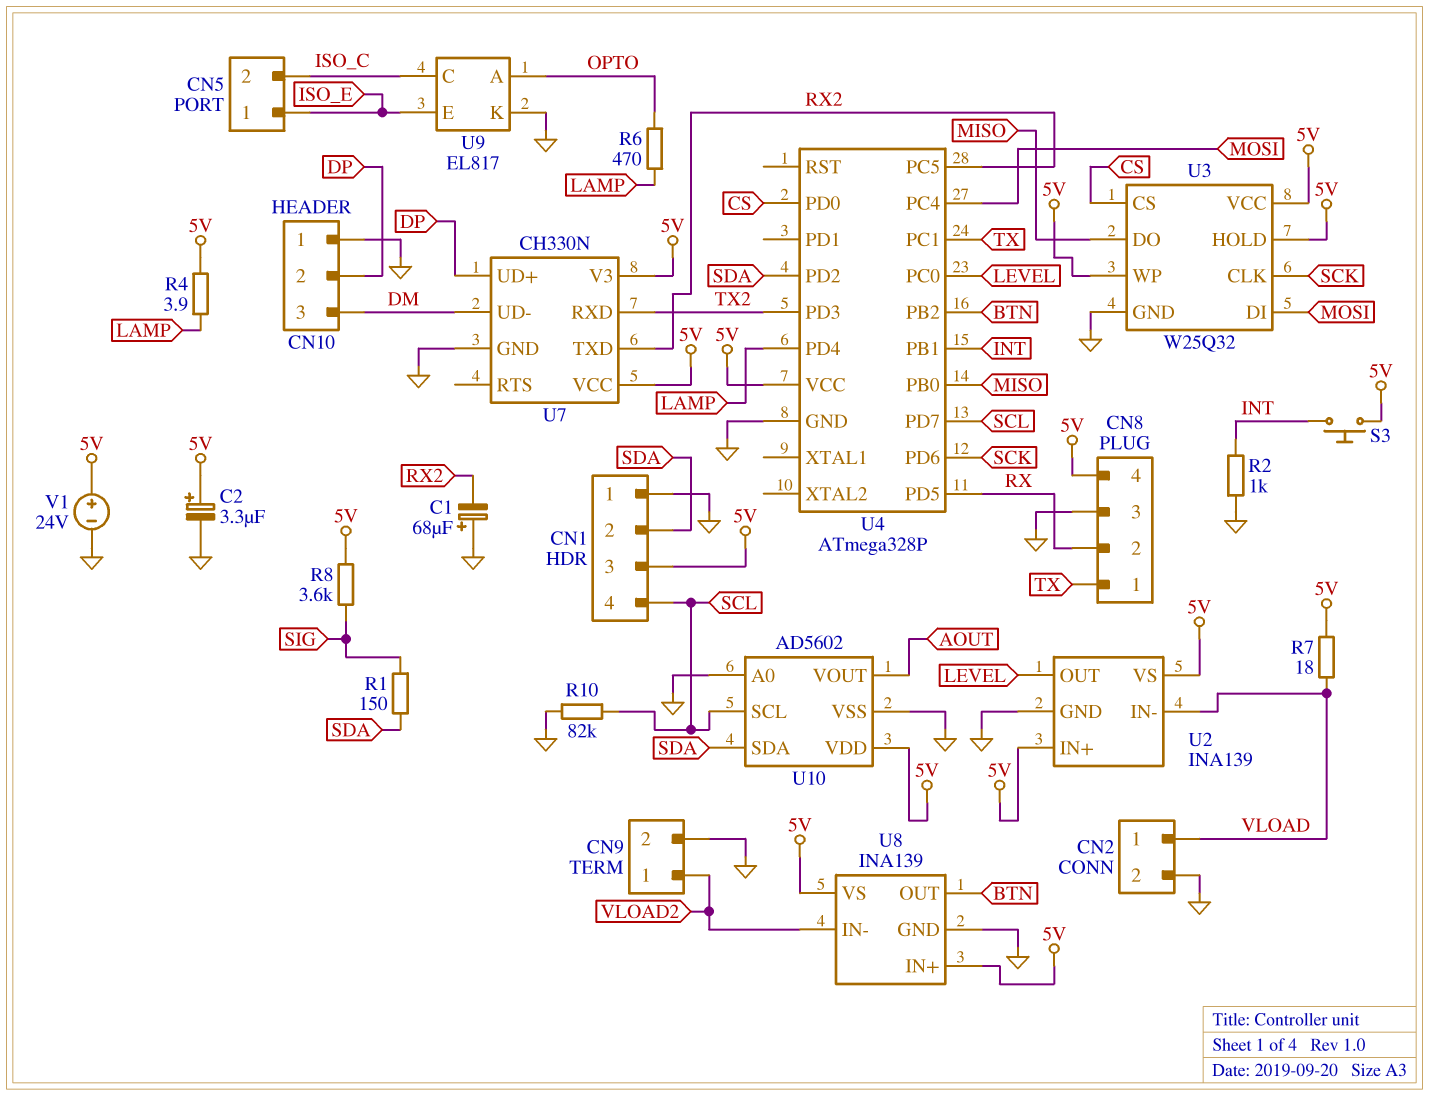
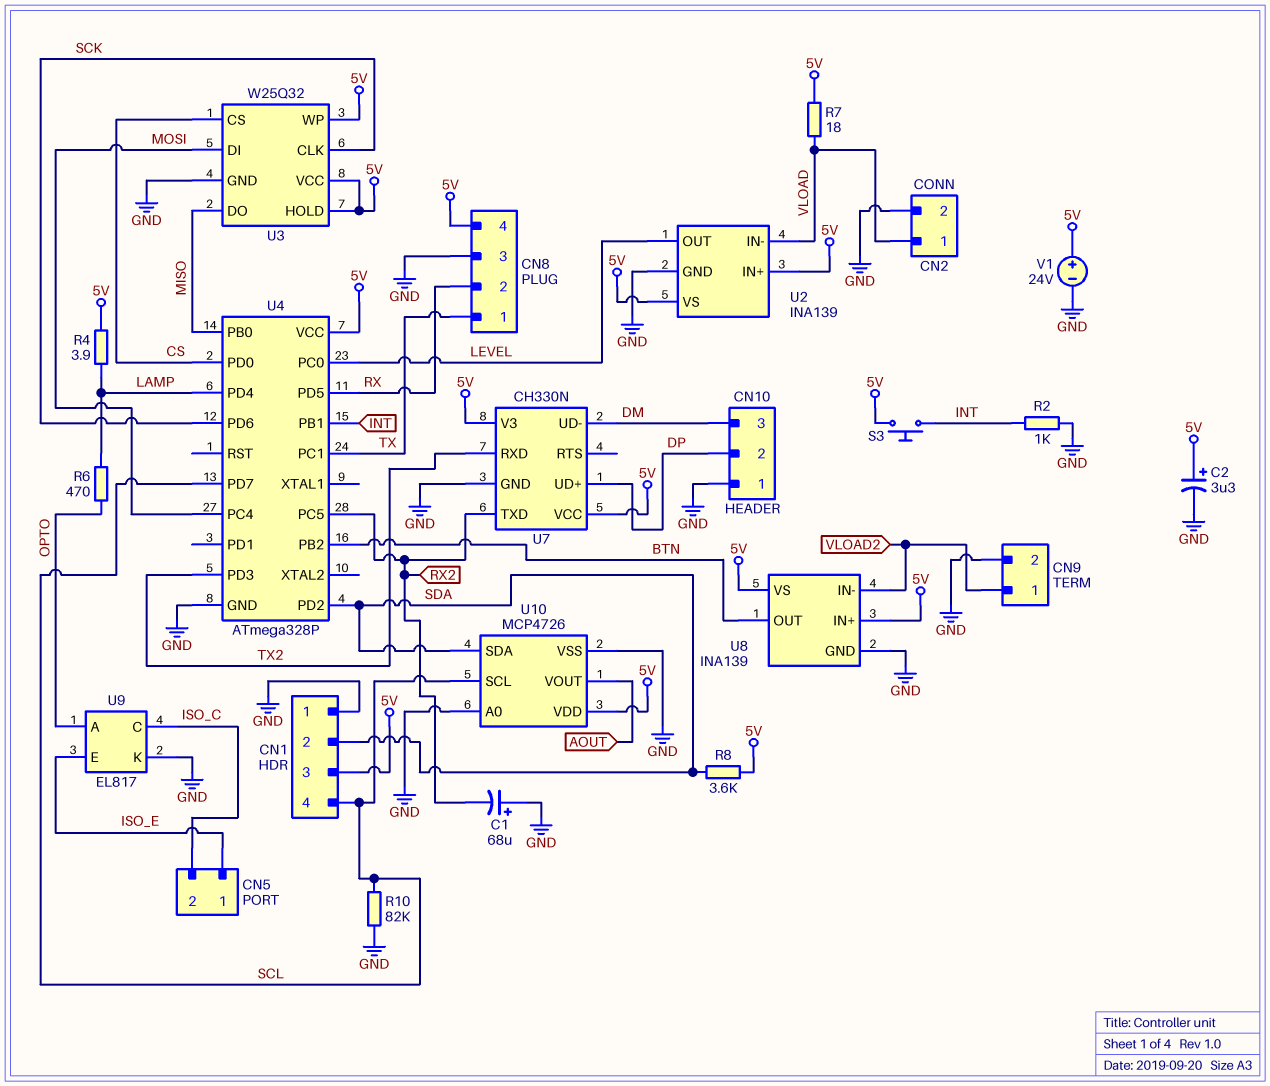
R1: 150 (SDA, SIG) -> none
R8: 3.6k (5V, SIG) -> 3.6k (5V, SDA)
U10: AD5602 -> MCP4726

